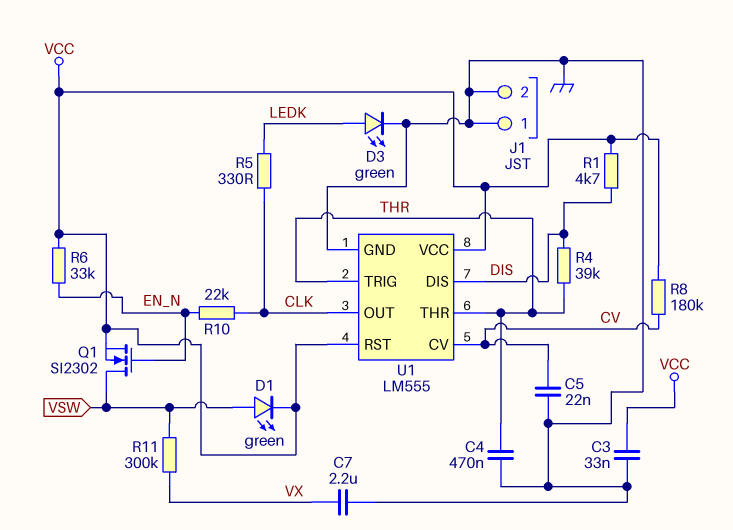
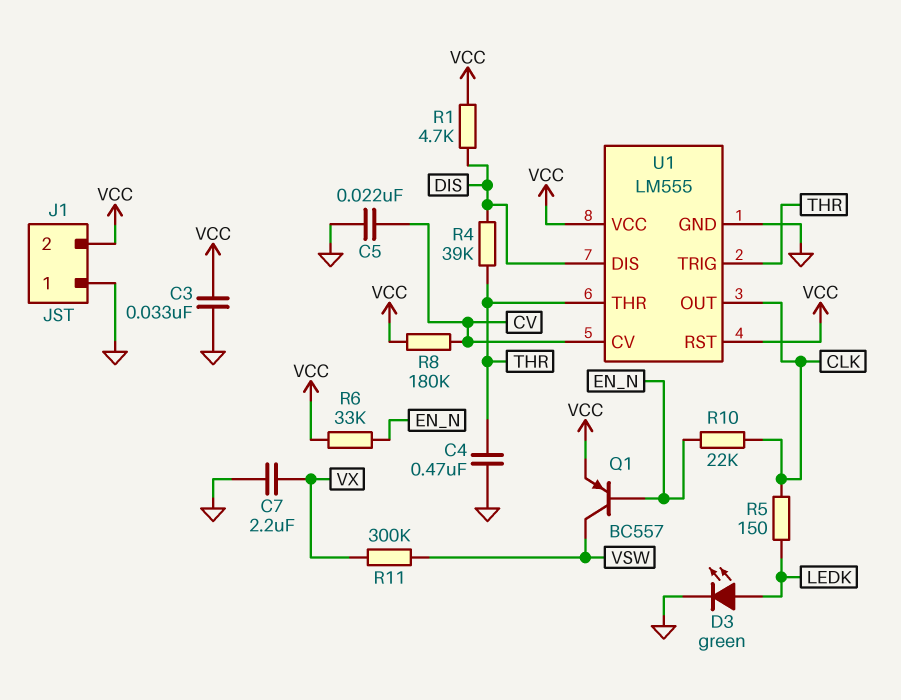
D1: LED green (A VSW, K VCC) -> none
J1 pin 2: GND -> VCC
Q1: NMOS SI2302 (G EN_N, D VSW, S VCC) -> PNP BC557 (B EN_N, C VSW, E VCC)
R5: 330 (CLK, LEDK) -> 150 (CLK, LEDK)

